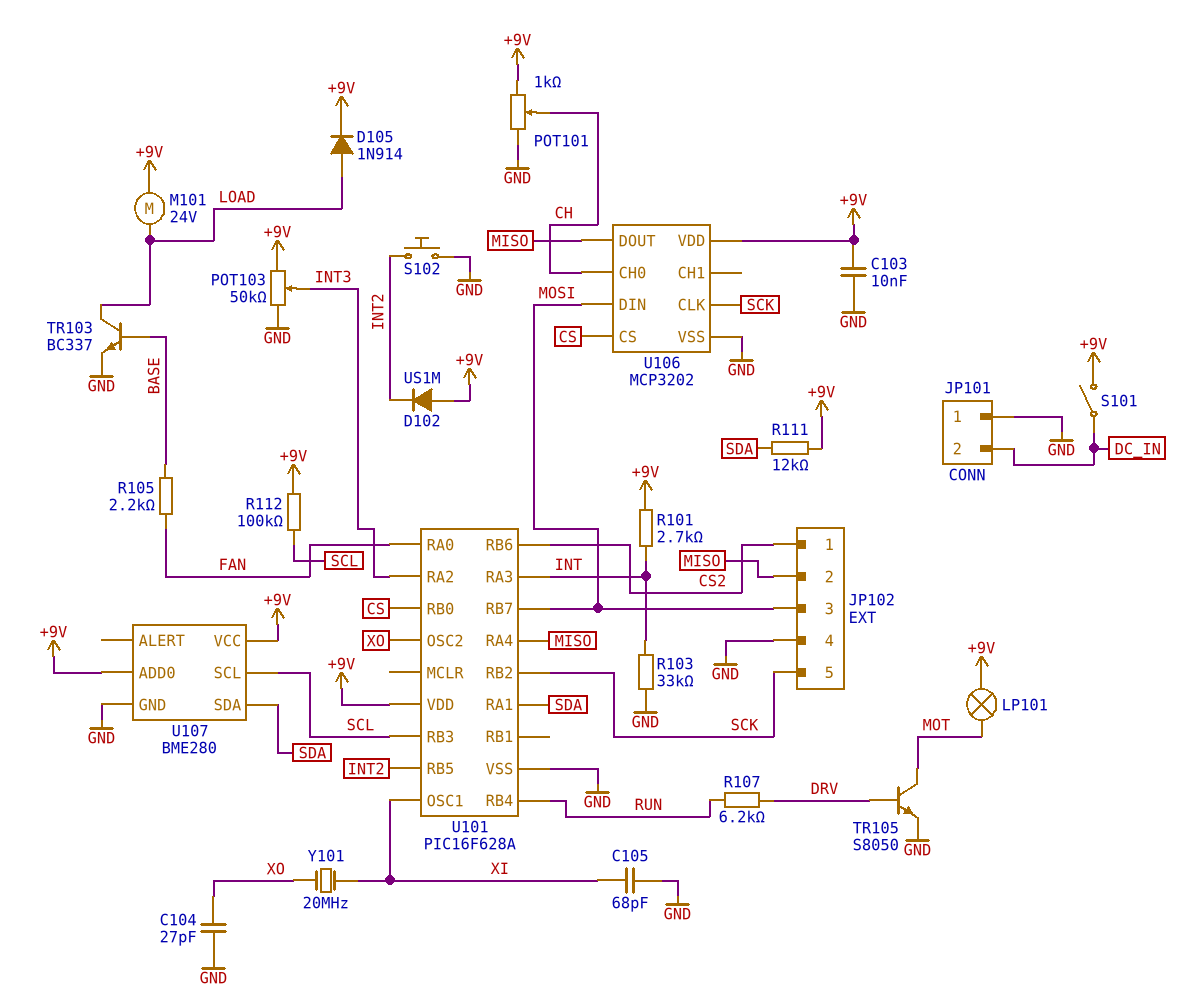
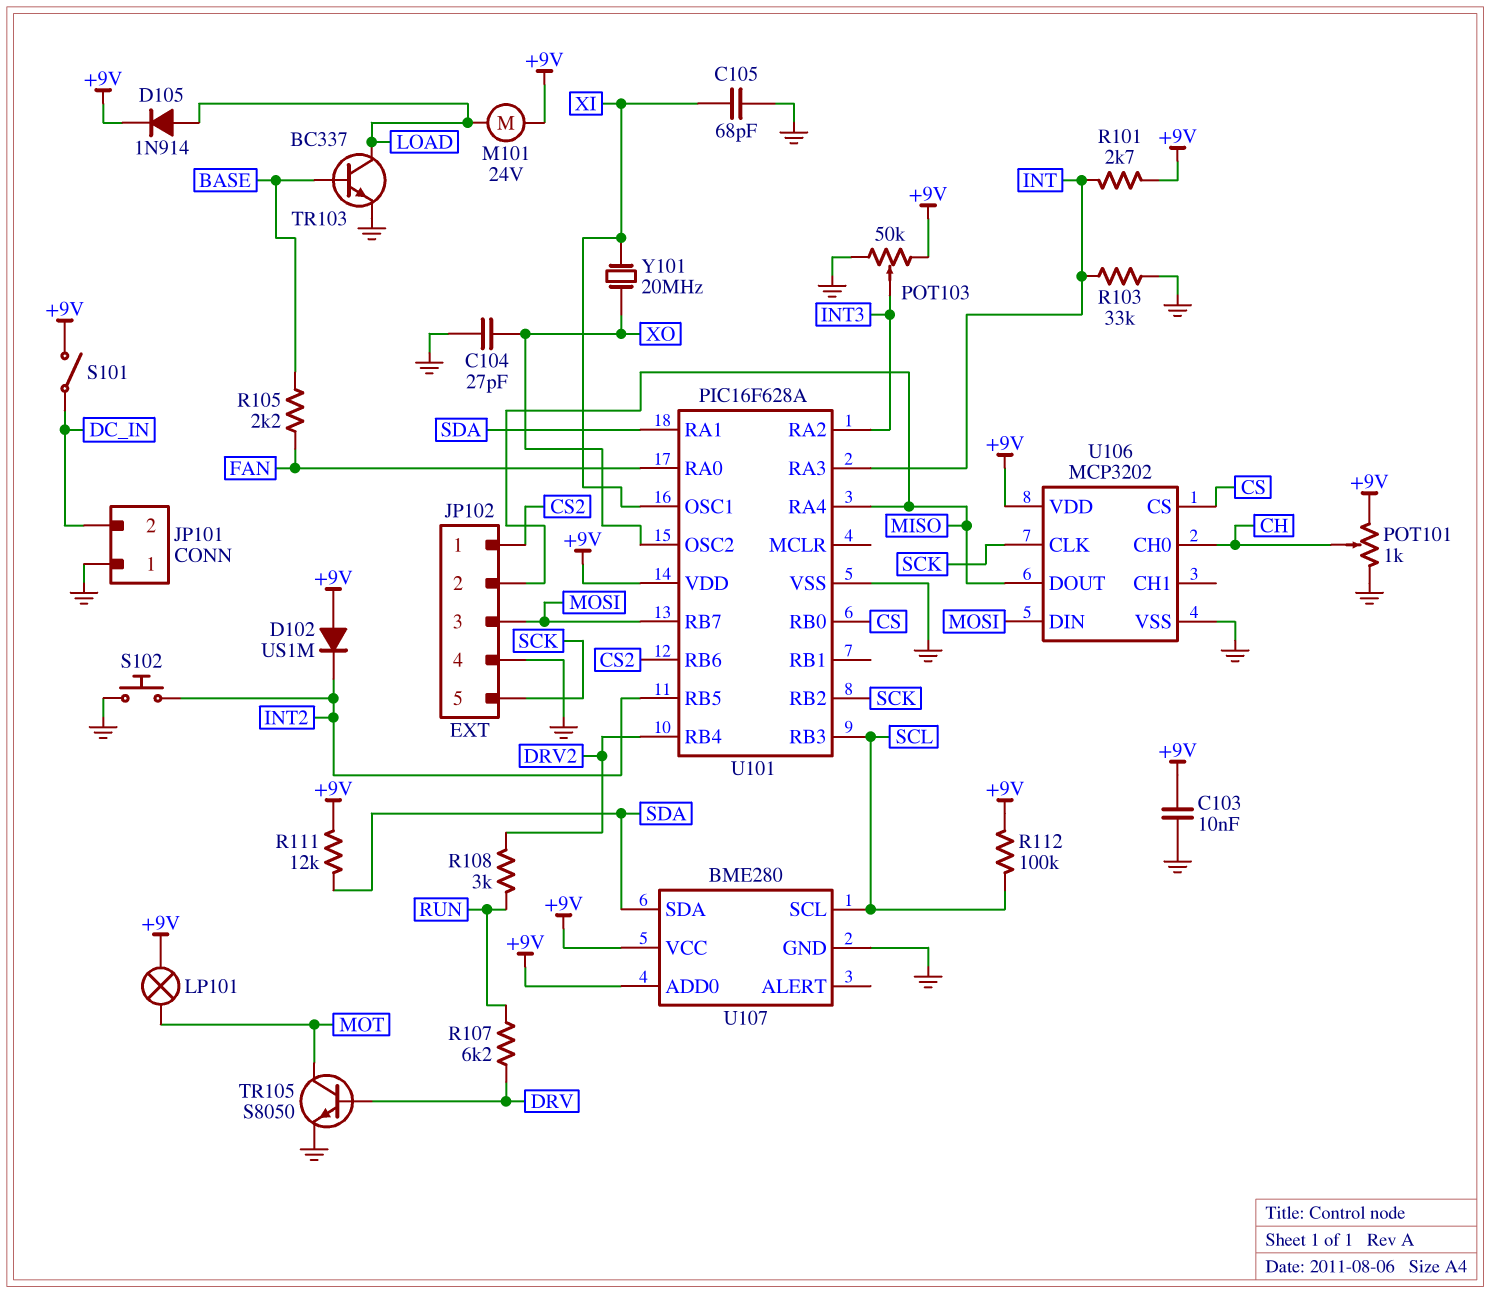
R108: none -> 3k (DRV2, RUN)
U101 pin RB4: RUN -> DRV2

